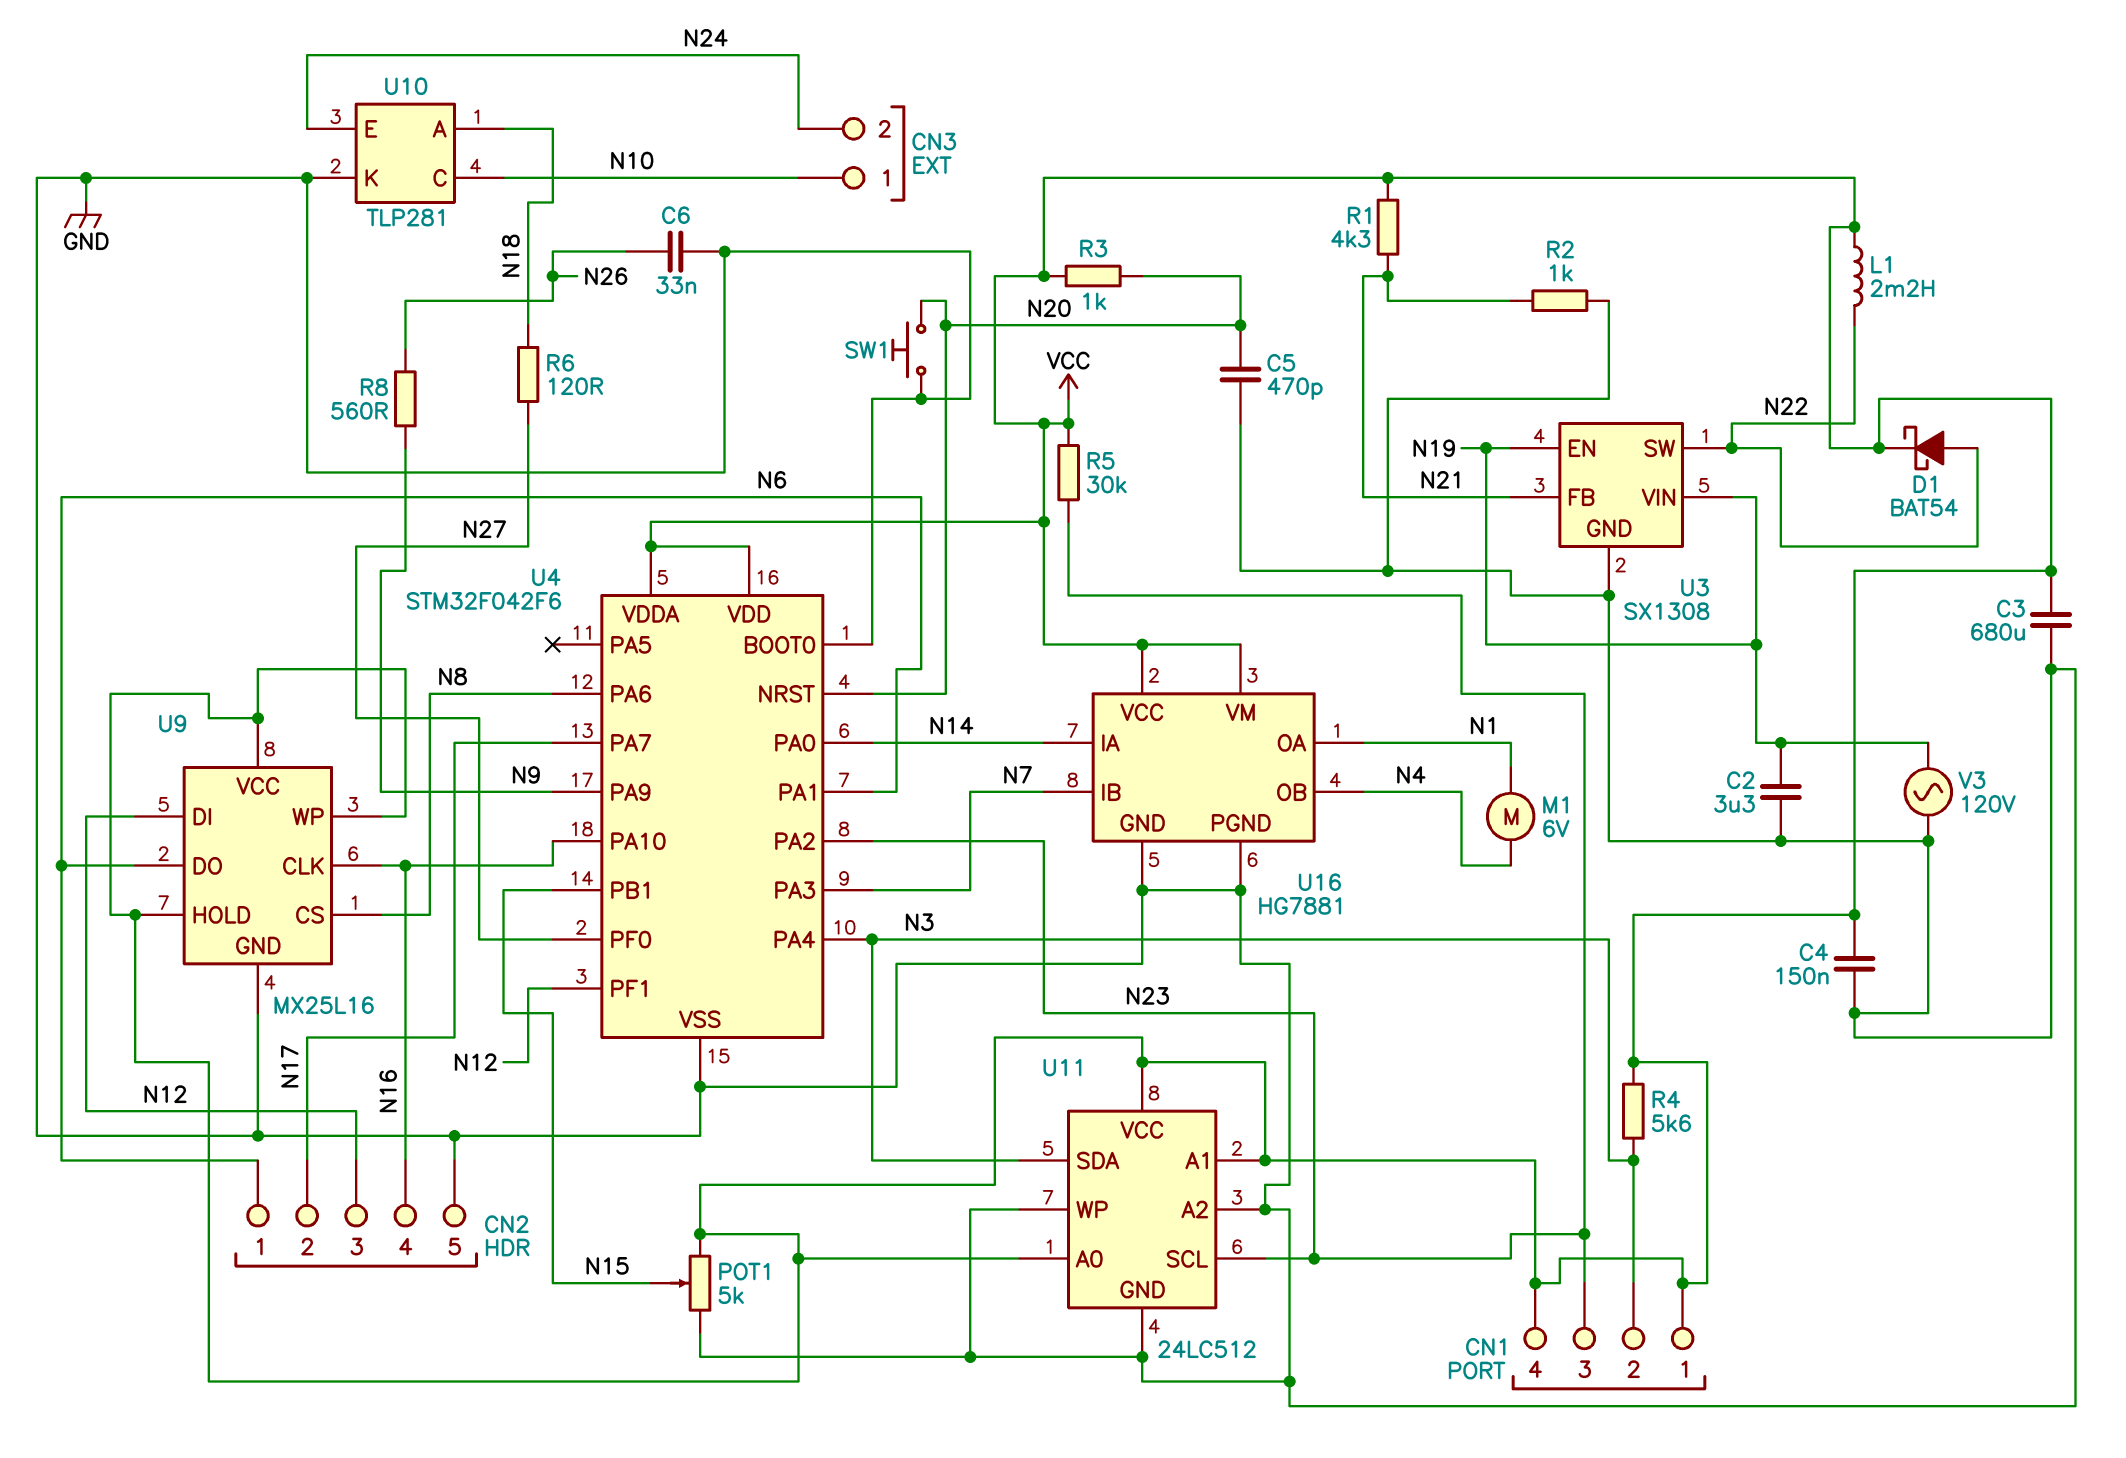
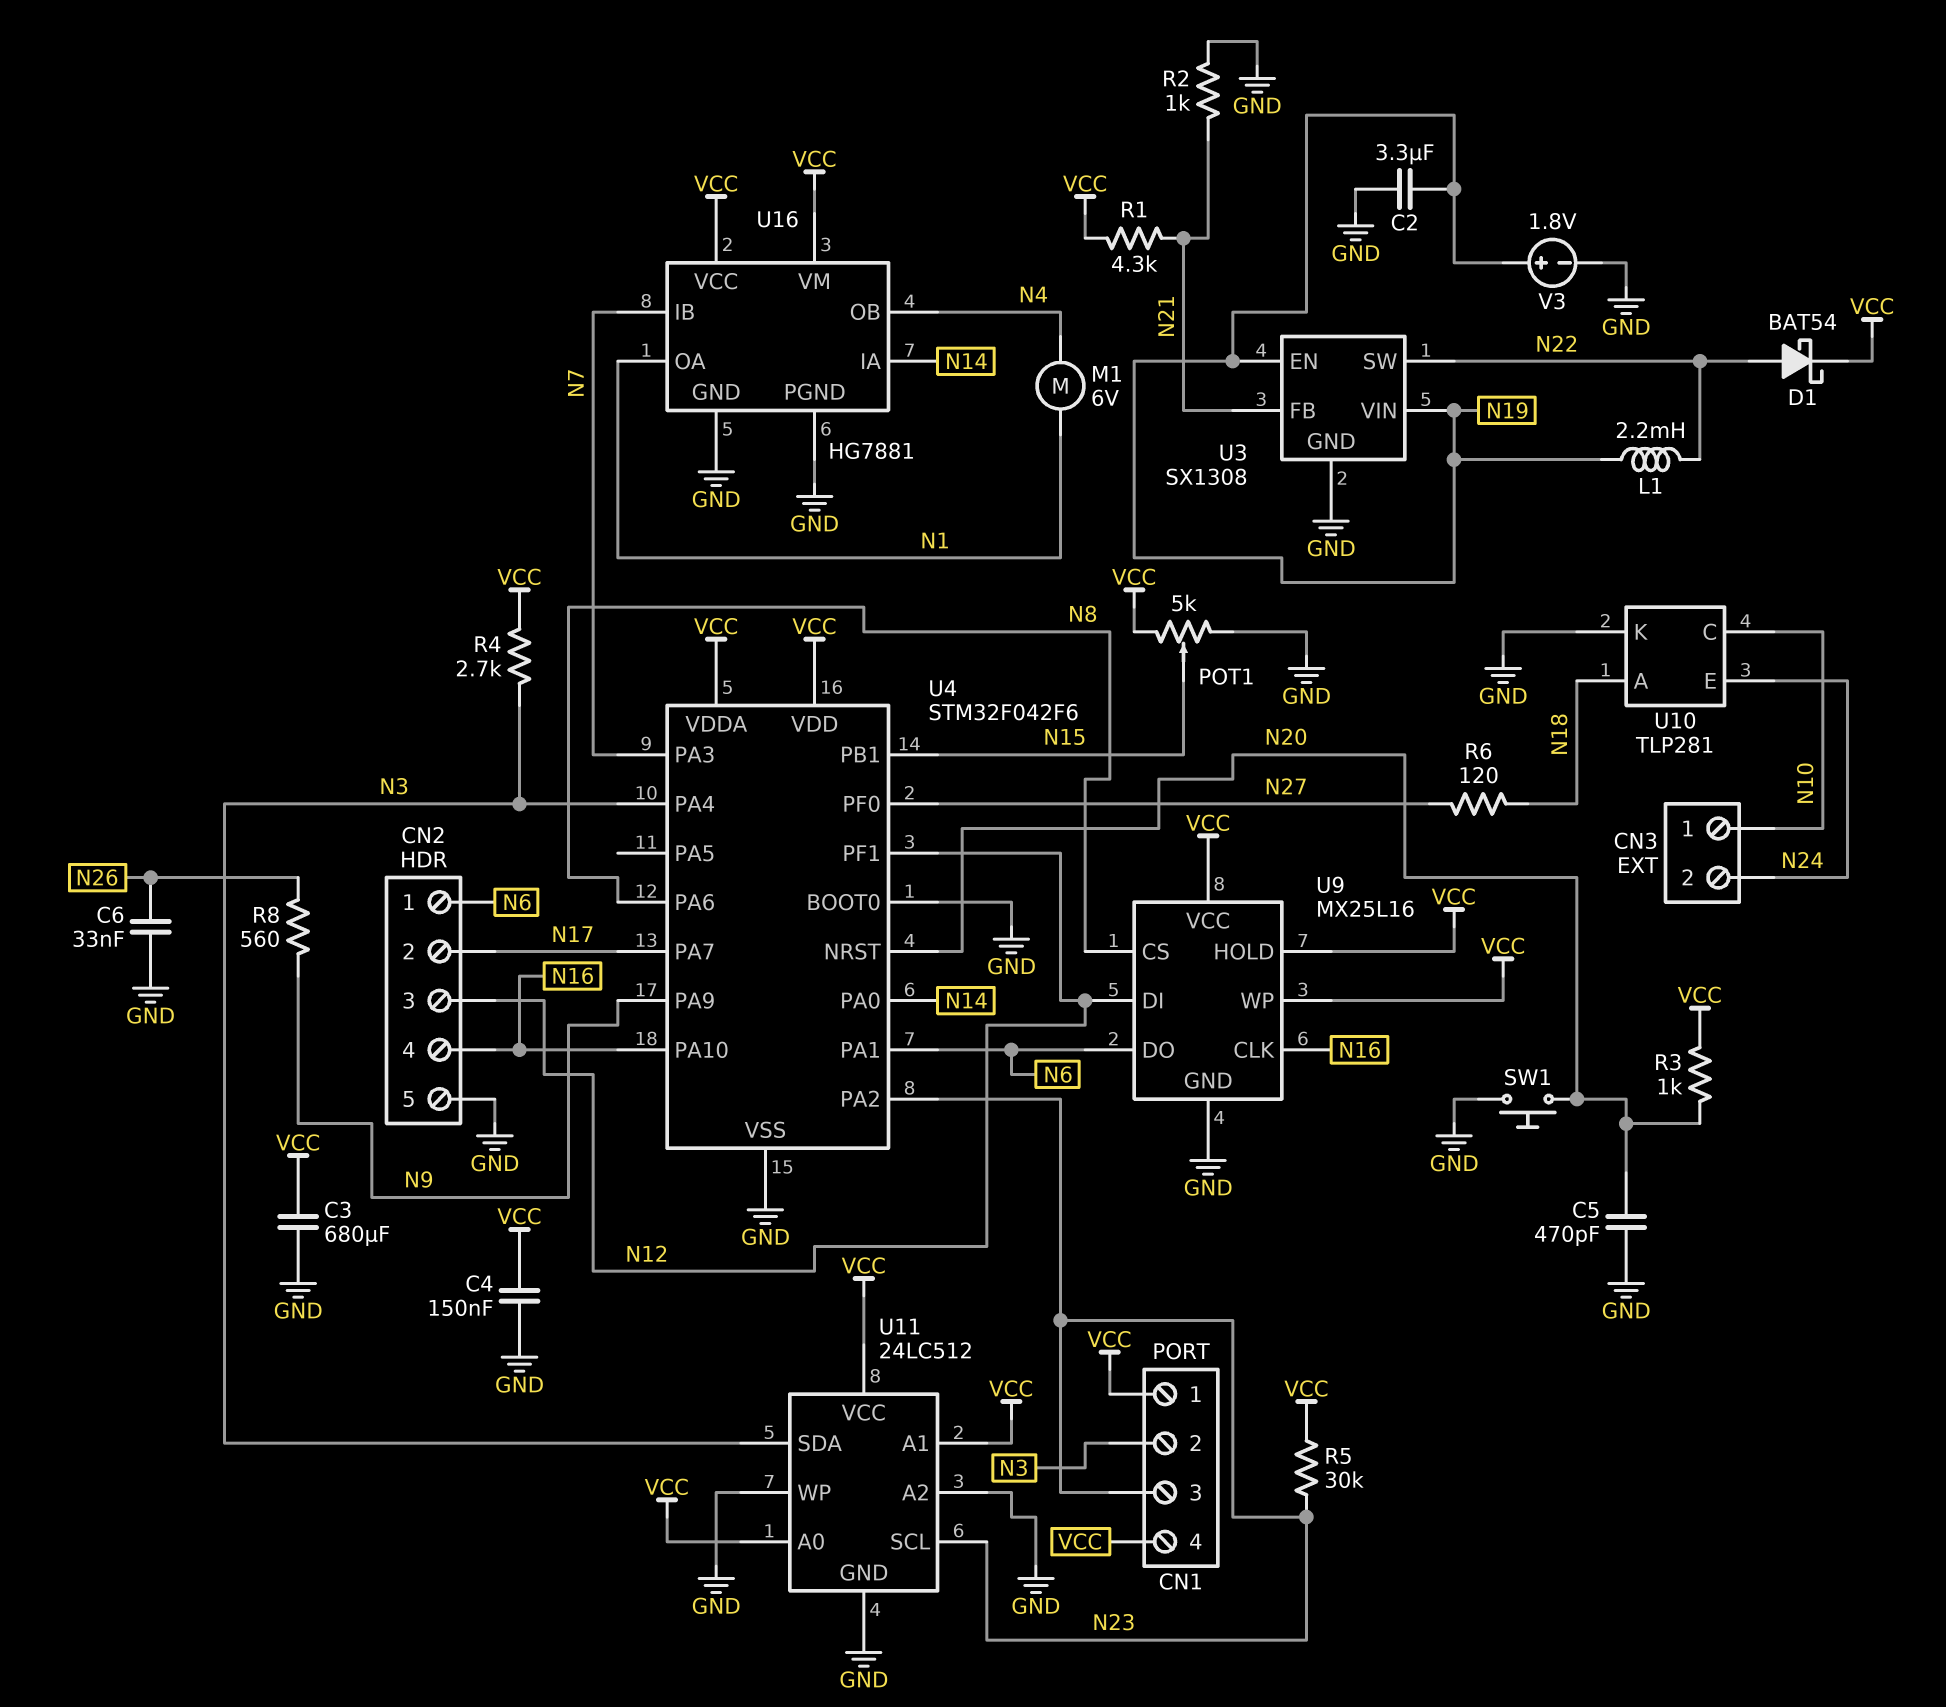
L1: 2.2mH (N22, VCC) -> 2.2mH (N19, N22)
R4: 5.6k (N3, VCC) -> 2.7k (N3, VCC)
V3: AC 120V (GND, N19) -> 1.8V (plus N19, minus GND)

